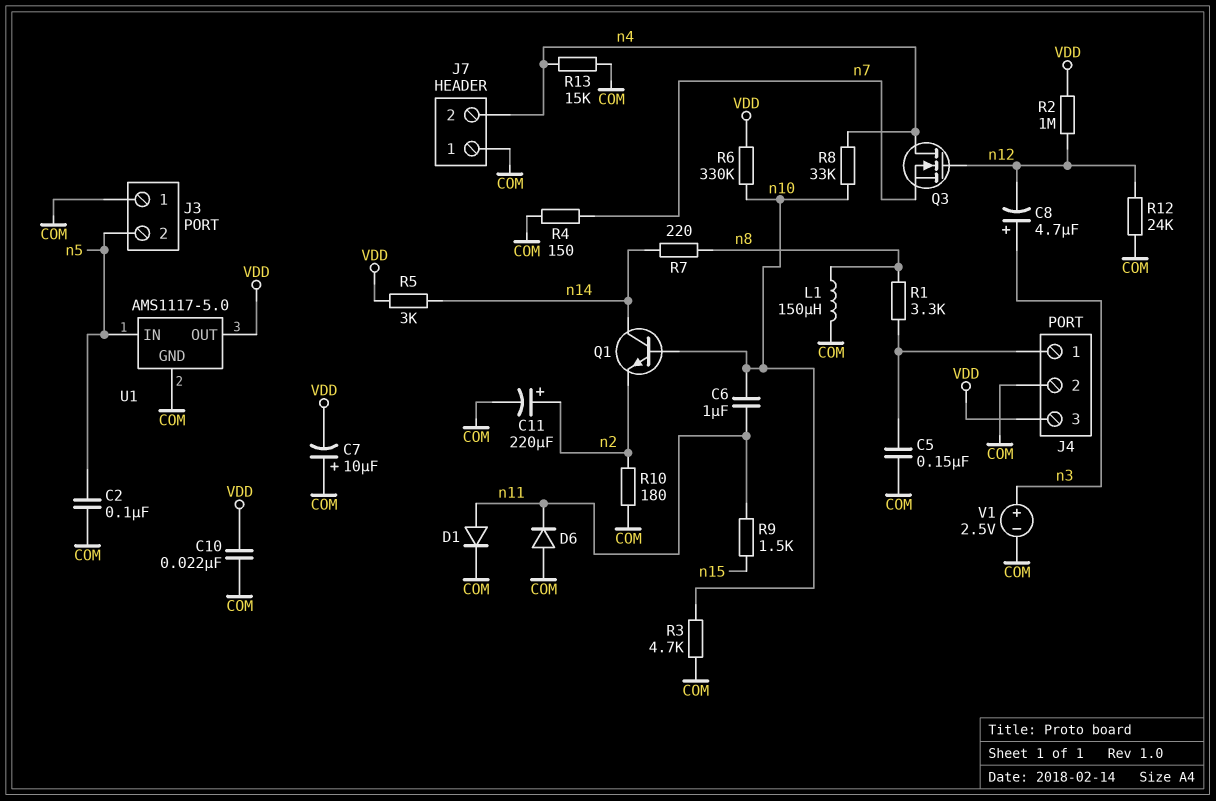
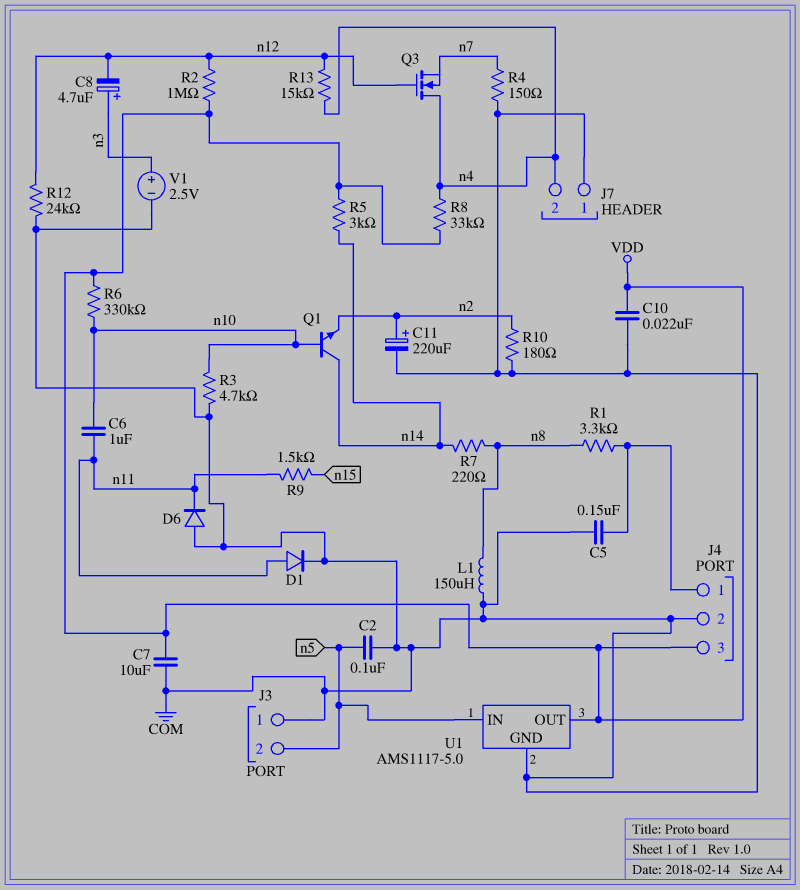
C7: 10uF (plus COM, minus VDD) -> 10uF (COM, VDD)
R8: 33k (n4, n10) -> 33k (VDD, n4)
R13: 15k (COM, n4) -> 15k (n4, n12)

